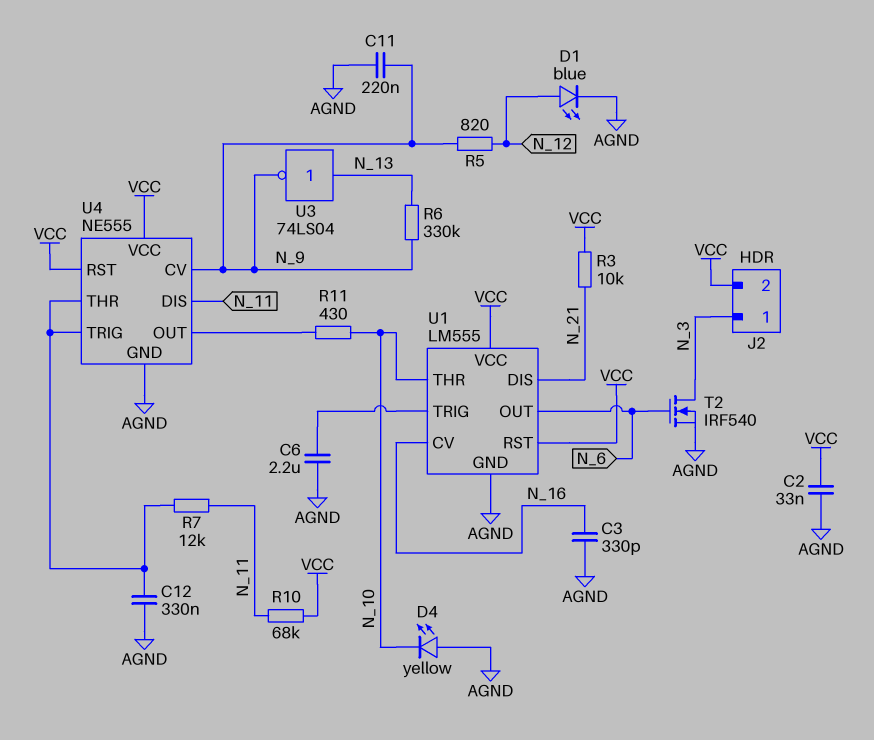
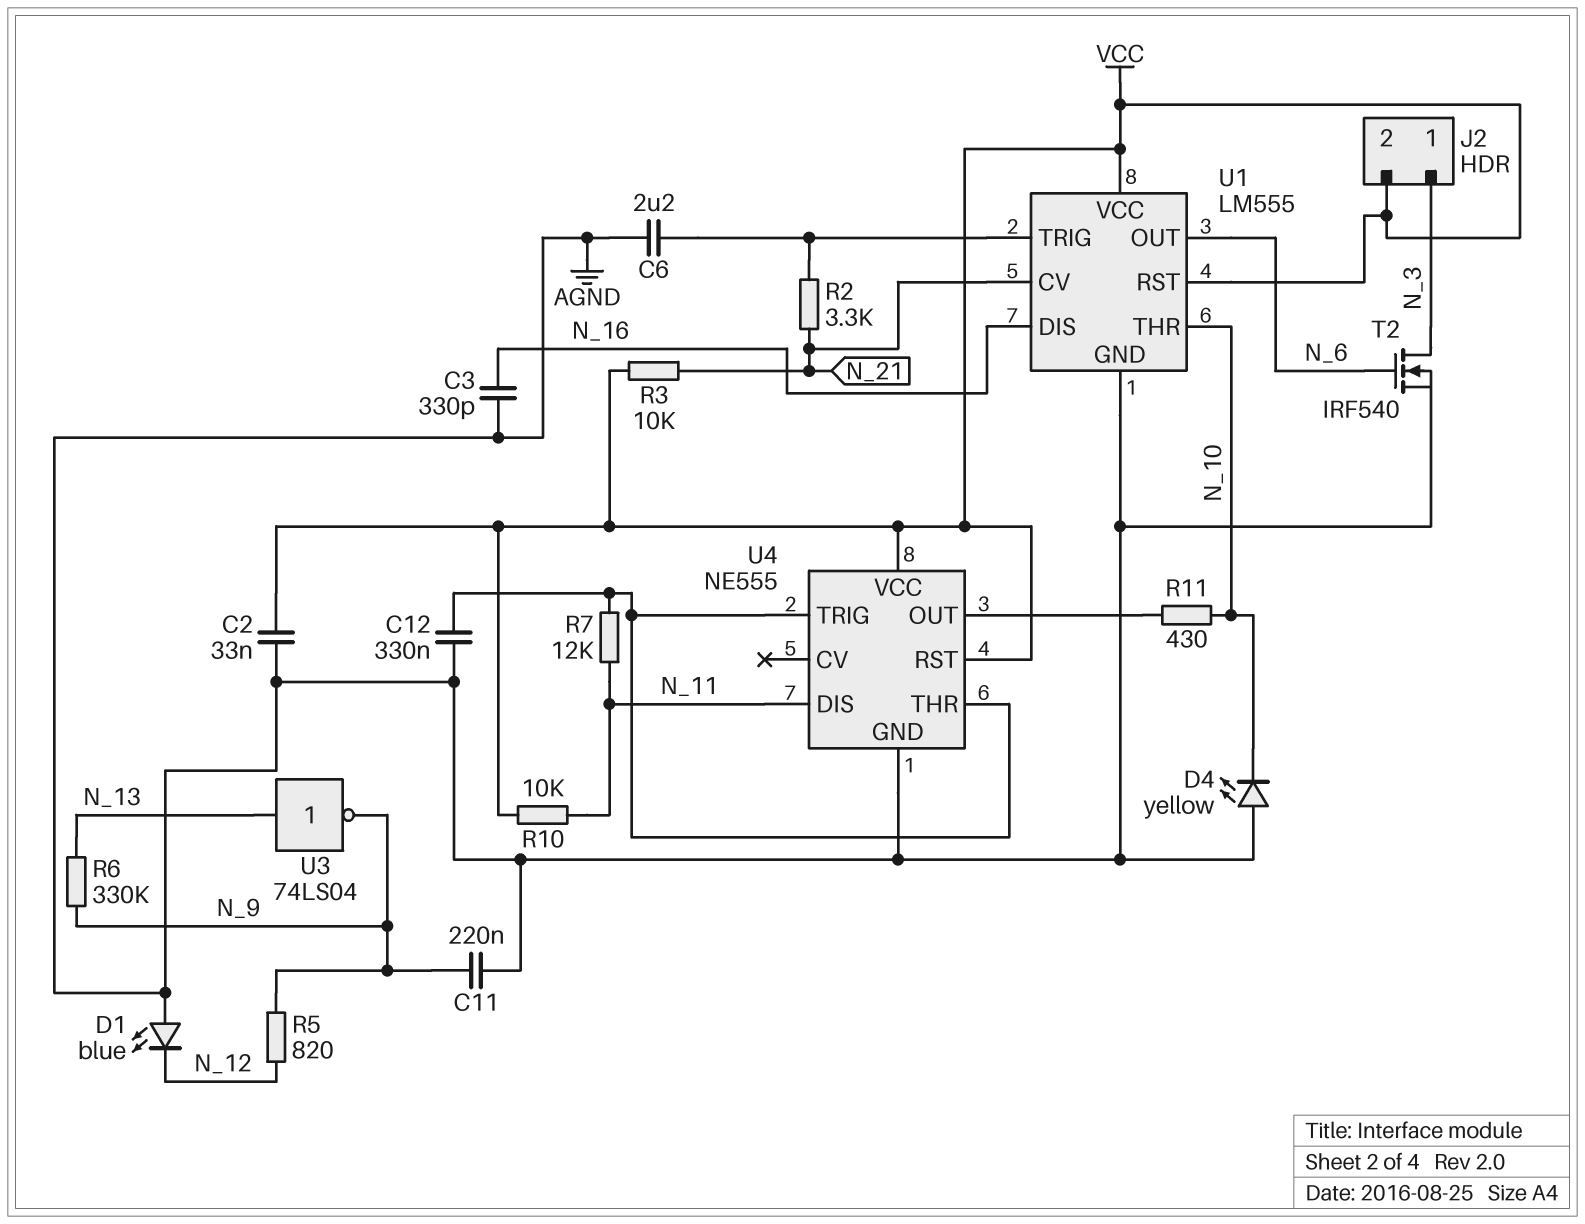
D1: LED blue (A N_12, K AGND) -> LED blue (A AGND, K N_12)
R2: none -> 3.3k (N_21, U1/TRIG)
R10: 68k (N_11, VCC) -> 10k (N_11, VCC)
U1 pin CV: N_16 -> N_21
U1 pin DIS: N_21 -> N_16
U4 pin CV: N_9 -> none

